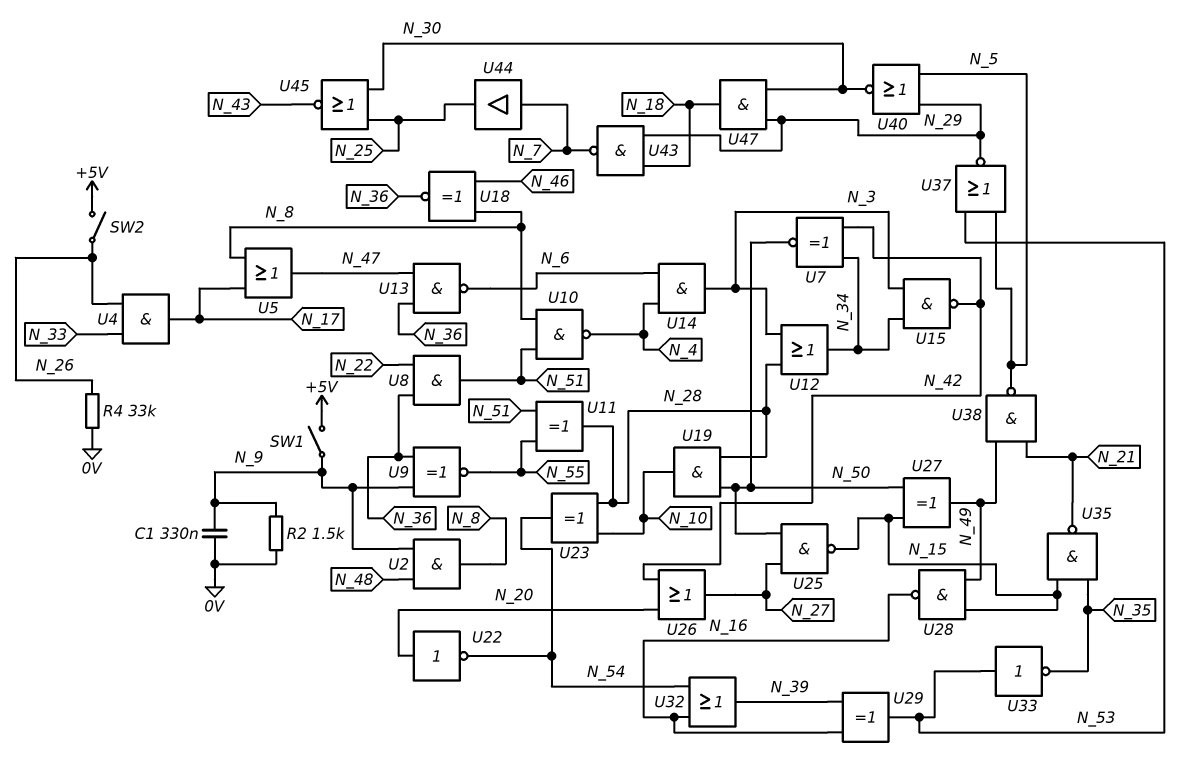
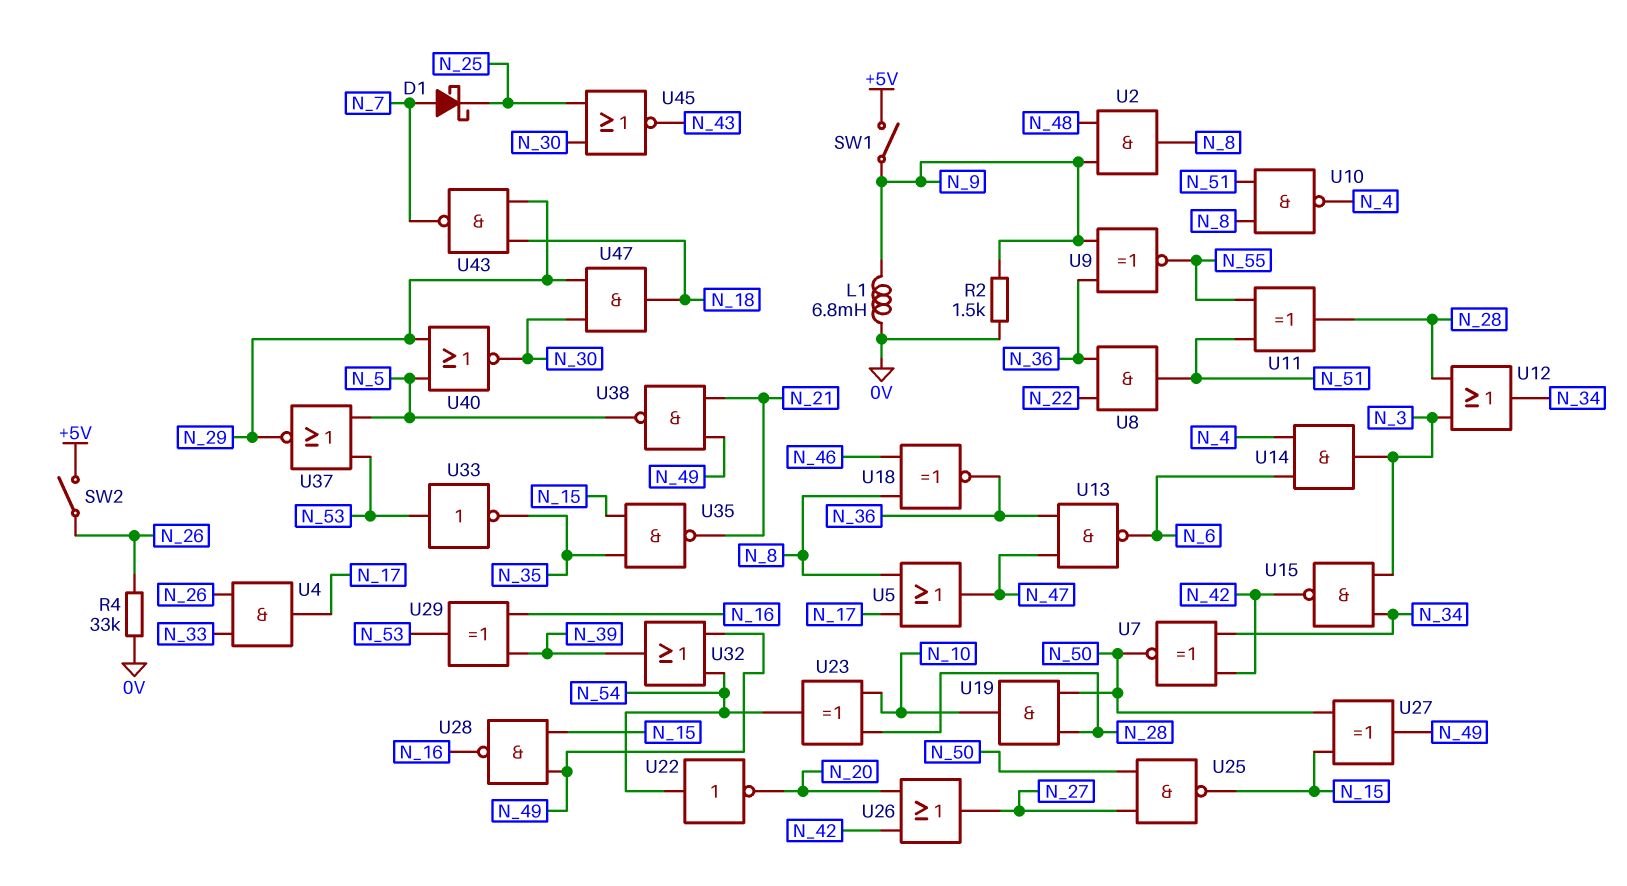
C1: 330nF (0V, N_9) -> none
D1: none -> schottky (A N_7, K N_25)
L1: none -> 6.8mH (0V, N_9)
U22: NOT (in N_20, out N_54) -> NOT (in N_54, out N_20)
U32: OR (in N_16, in N_54, out N_39) -> OR (in N_49, in N_54, out N_39)
U44: buffer (in N_7, out N_25) -> none

